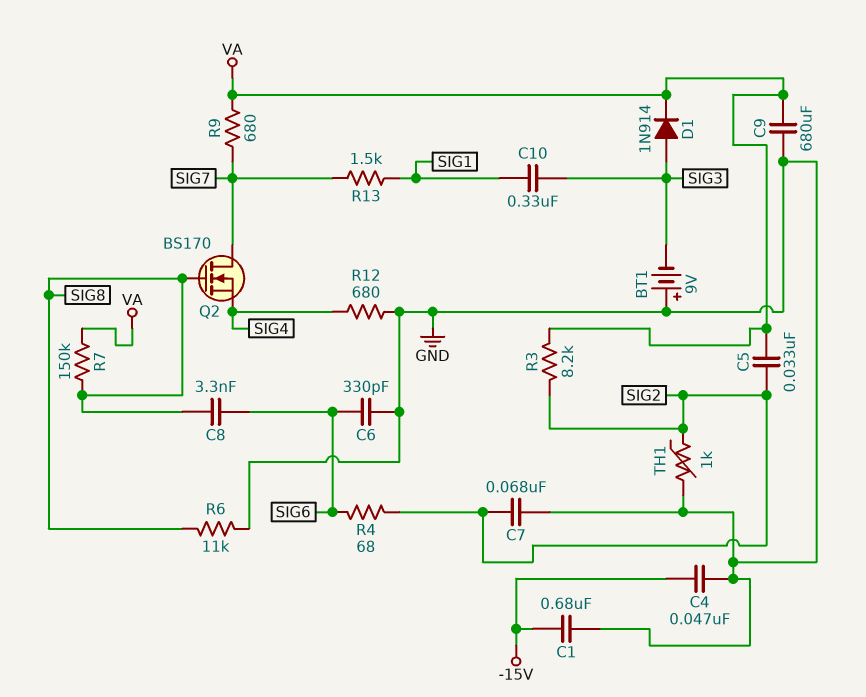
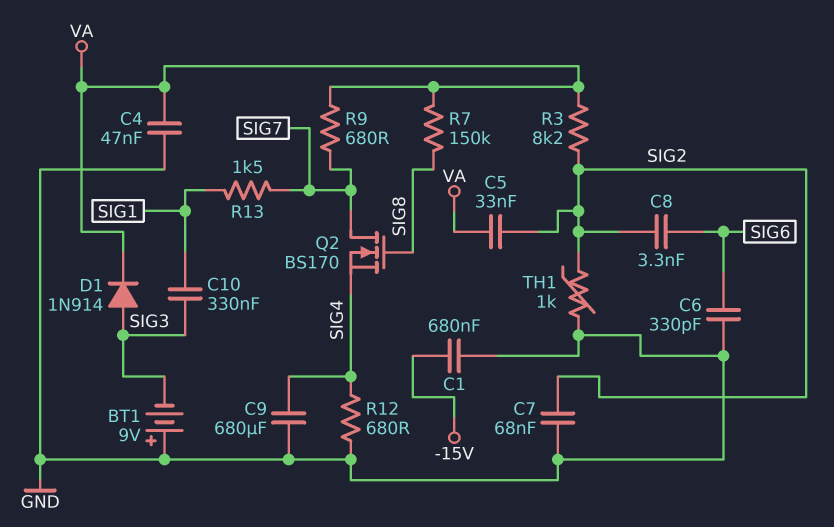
C4: 47nF (-15V, GND) -> 47nF (GND, VA)
C8: 3.3nF (SIG6, SIG8) -> 3.3nF (SIG2, SIG6)
C9: 680uF (GND, VA) -> 680uF (GND, SIG4)
R4: 68 (SIG2, SIG6) -> none
R6: 11k (GND, SIG8) -> none

